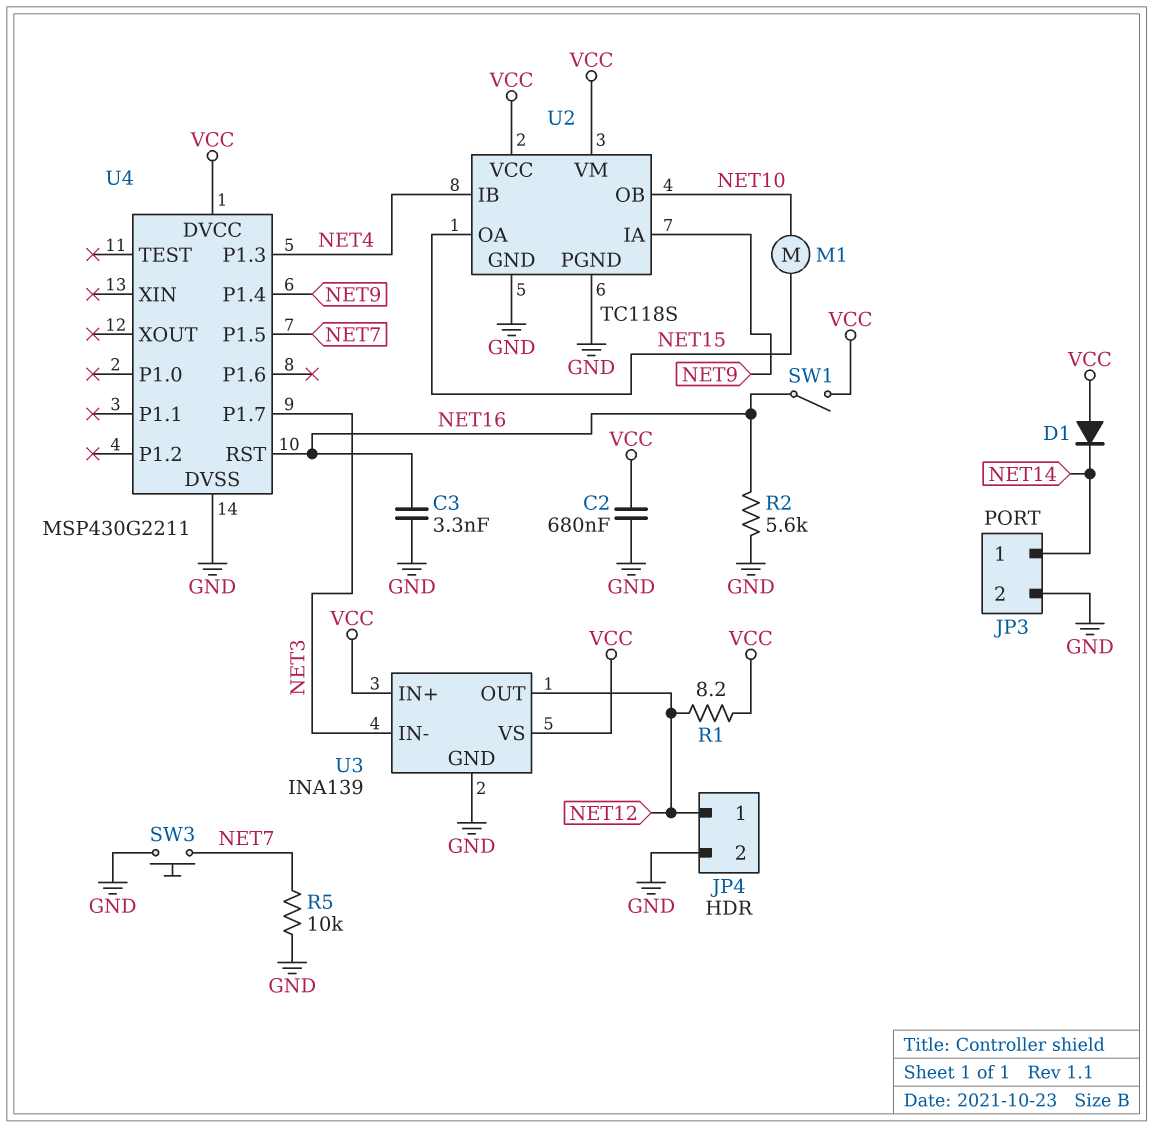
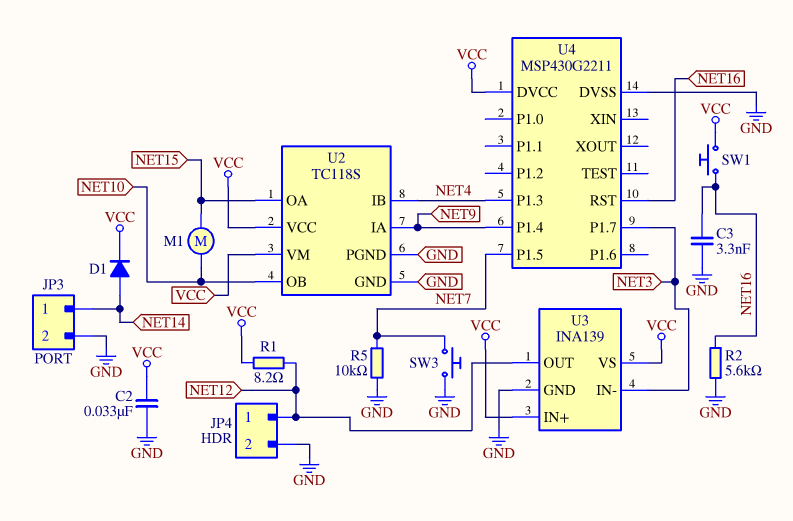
C2: 680nF (GND, VCC) -> 33nF (GND, VCC)
D1: diode (A VCC, K NET14) -> diode (A NET14, K VCC)
SW1: switch (NET16, VCC) -> button (NET16, VCC)

